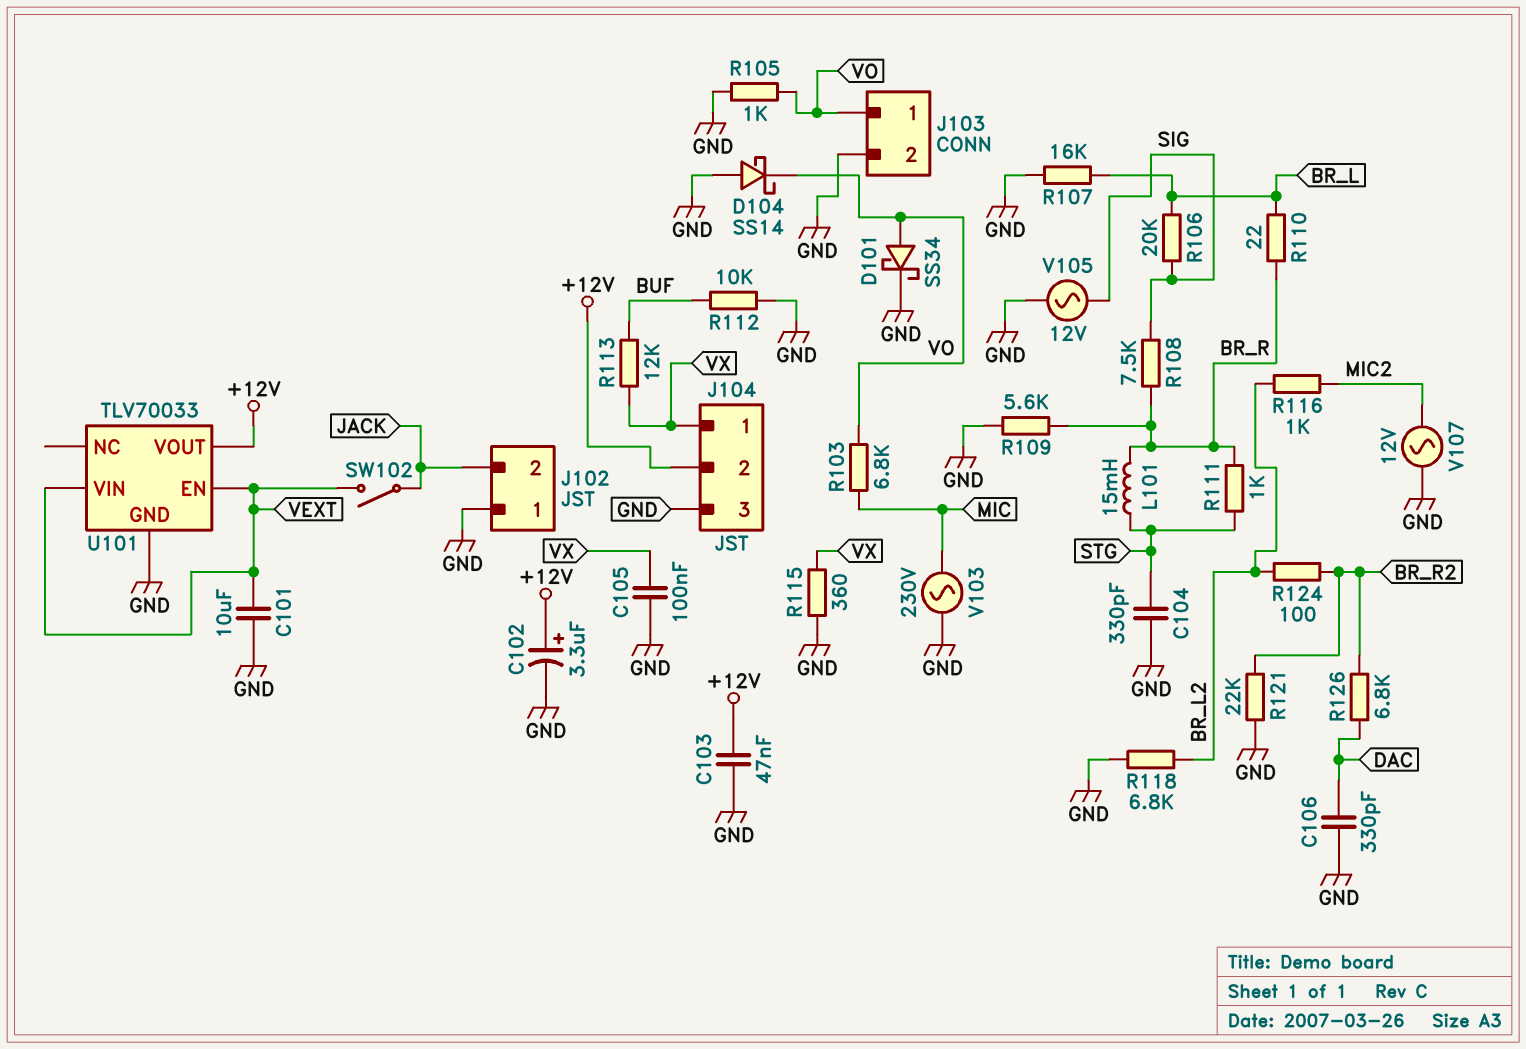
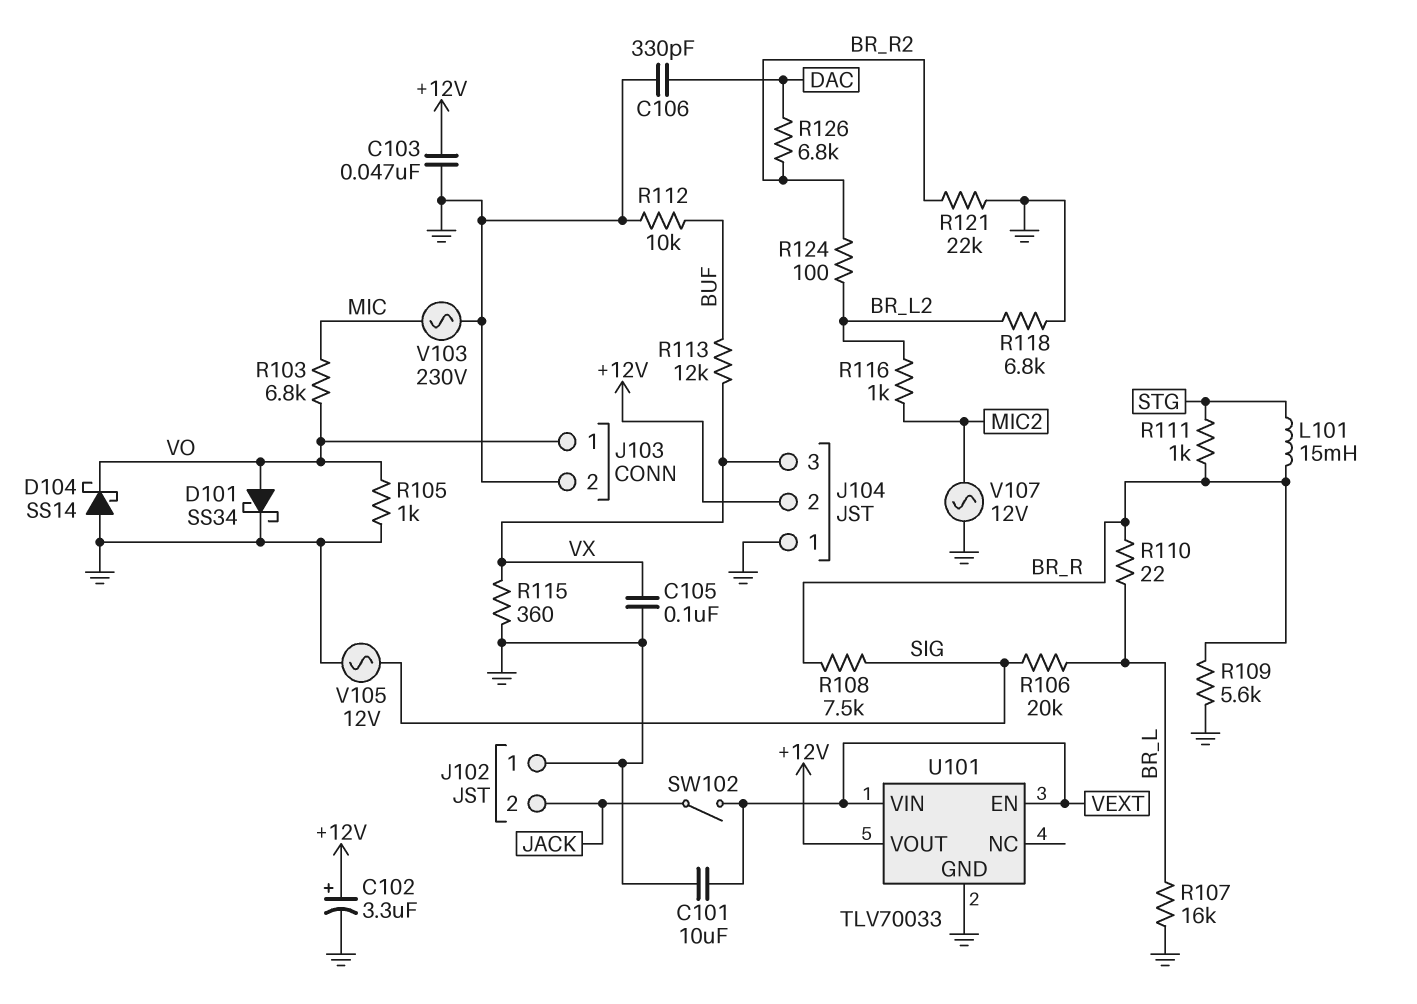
C104: 330pF (GND, STG) -> none
J104 pin 1: VX -> GND
J104 pin 3: GND -> VX

